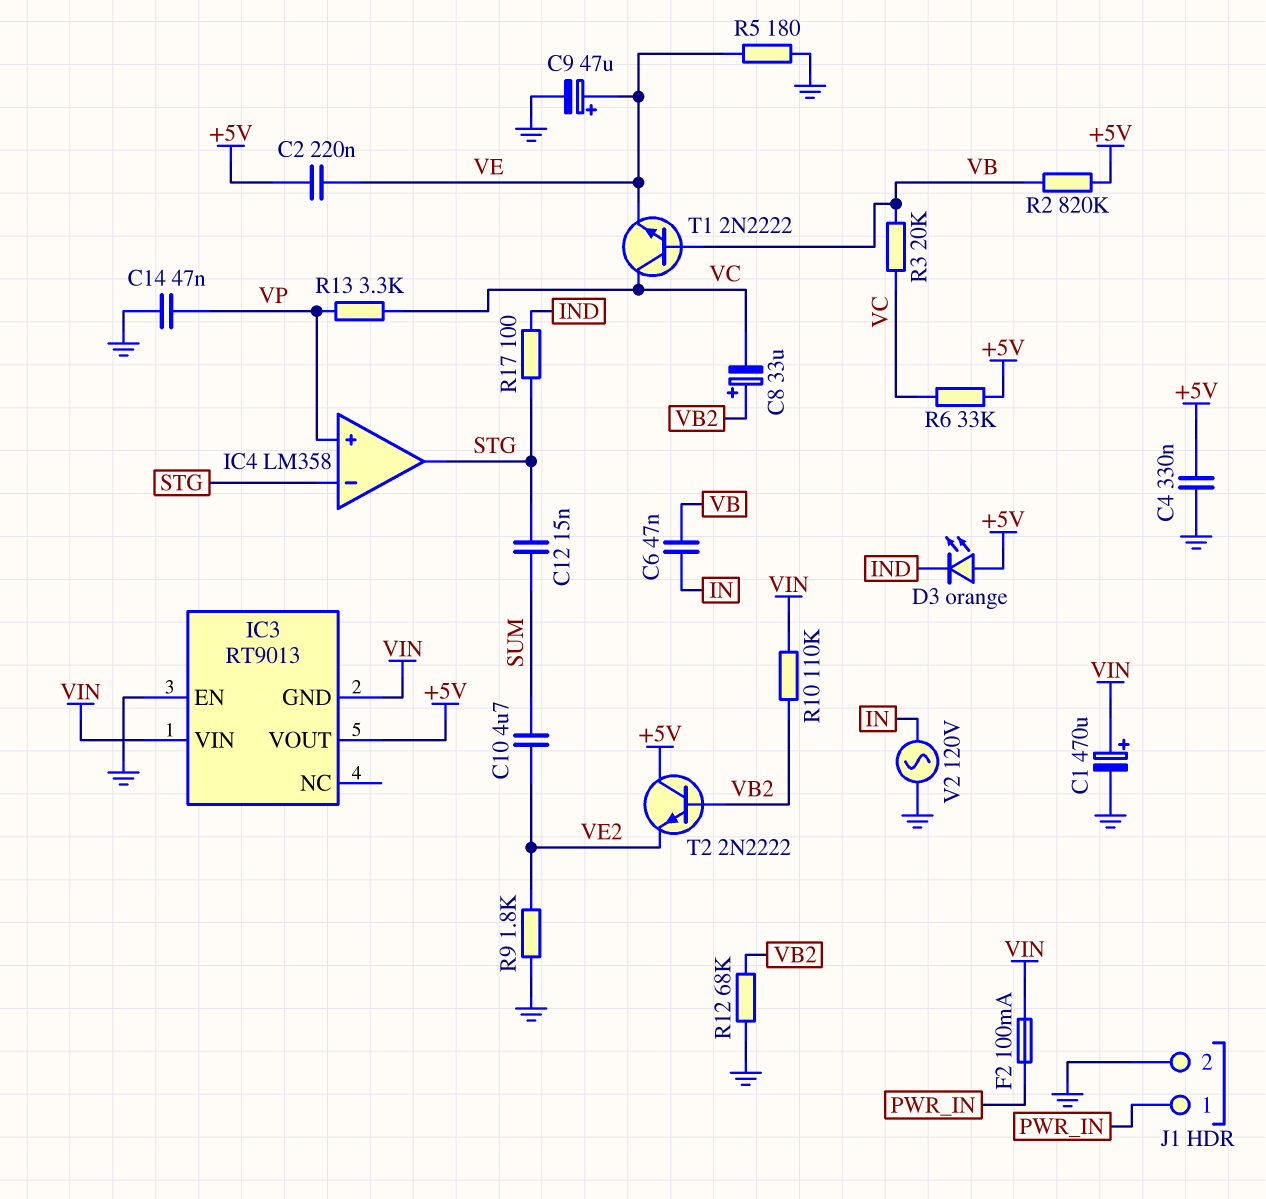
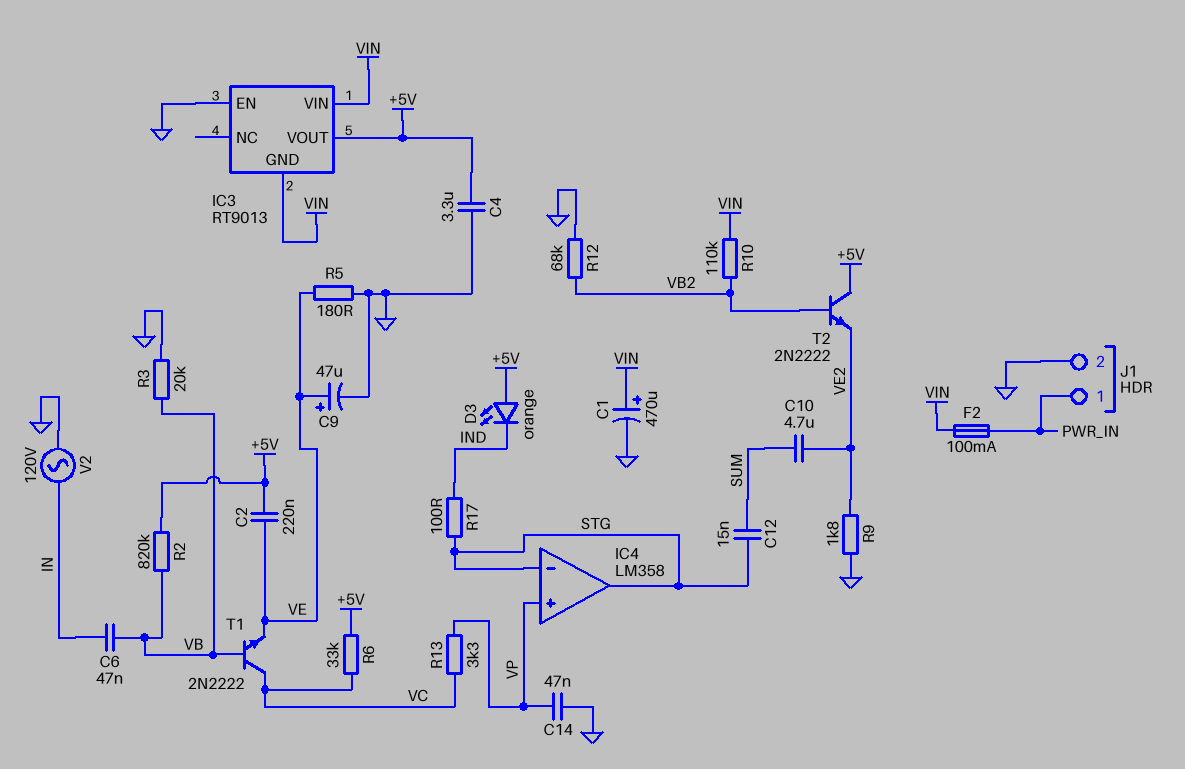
C4: 330nF (+5V, GND) -> 3.3uF (+5V, GND)
C8: 33uF (plus VB2, minus VC) -> none
R3: 20k (VB, VC) -> 20k (GND, VB)

